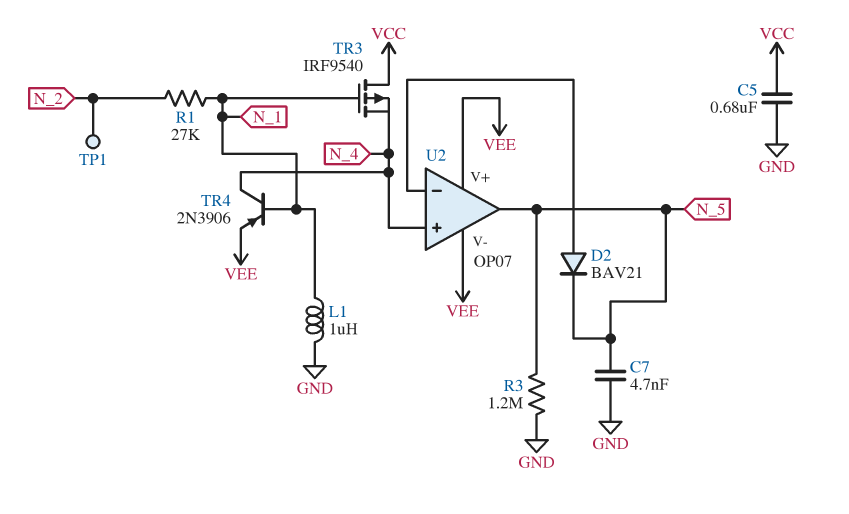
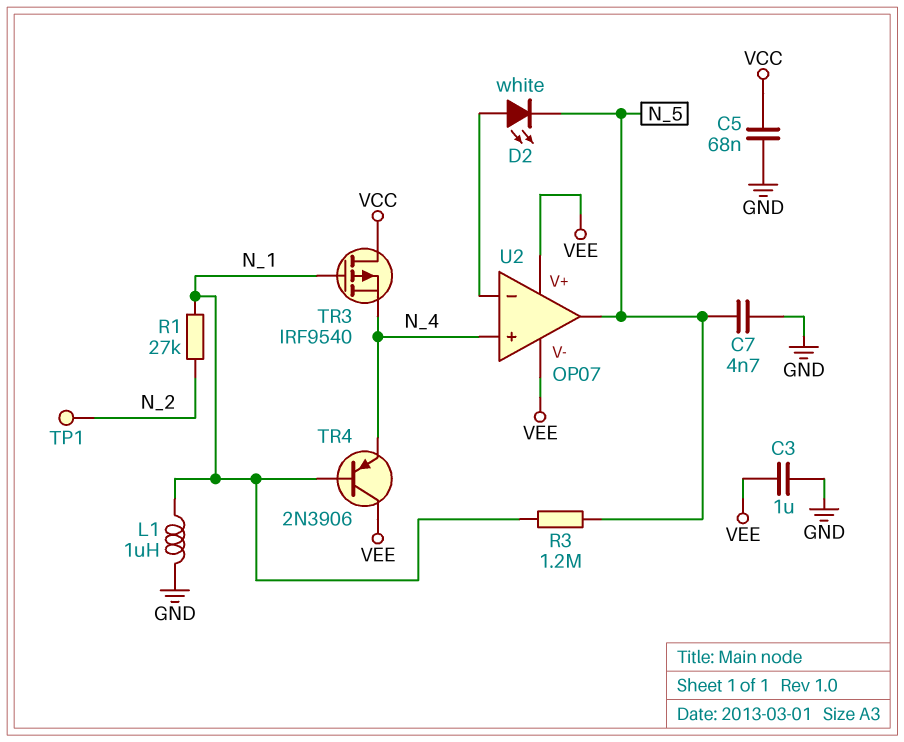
C3: none -> 1uF (GND, VEE)
C5: 680nF (GND, VCC) -> 68nF (GND, VCC)
D2: diode BAV21 (A U2/in-, K N_5) -> LED white (A U2/in-, K N_5)
R3: 1.2M (GND, N_5) -> 1.2M (N_1, N_5)
TR4: PNP 2N3906 (B N_1, C N_4, E VEE) -> PNP 2N3906 (B N_1, C VEE, E N_4)

